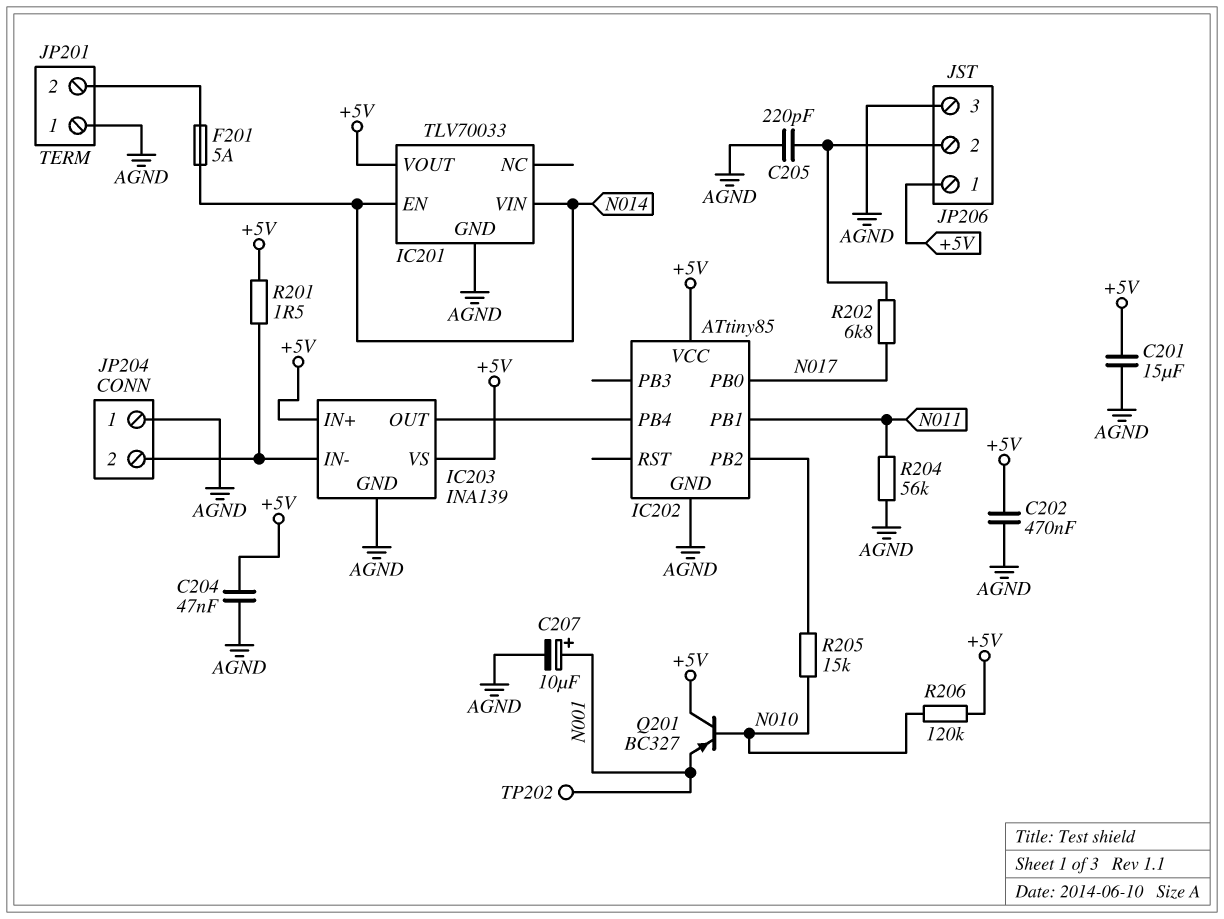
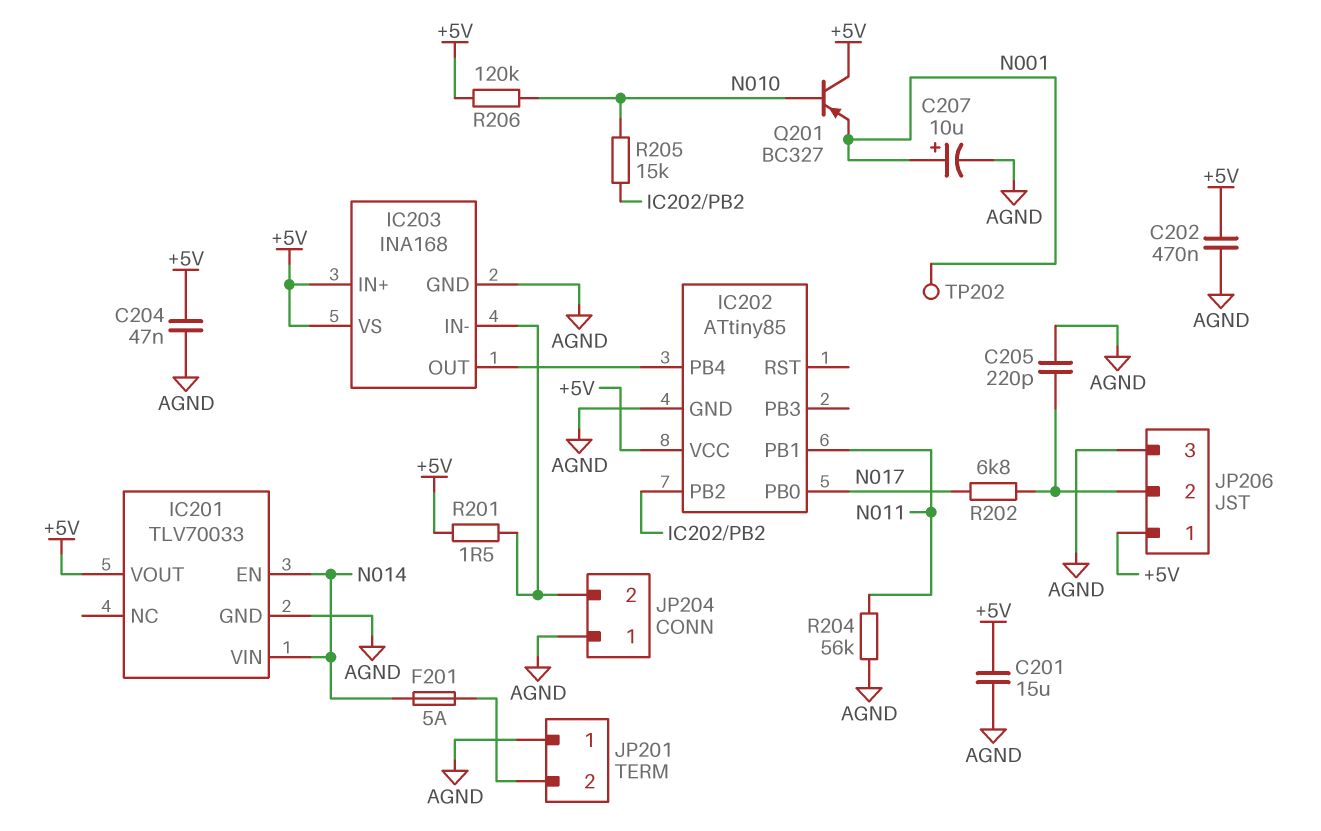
IC203: INA139 -> INA168

